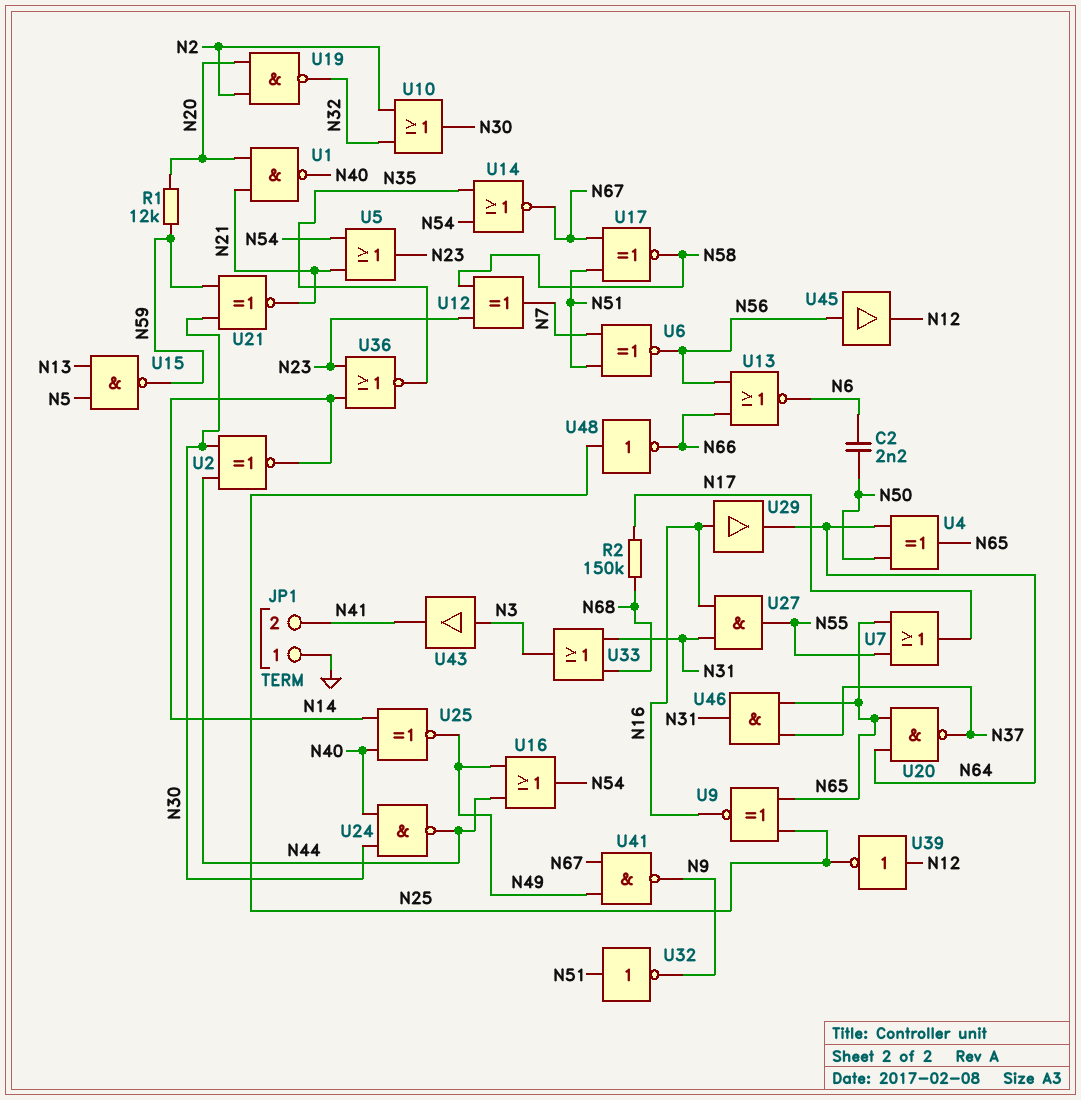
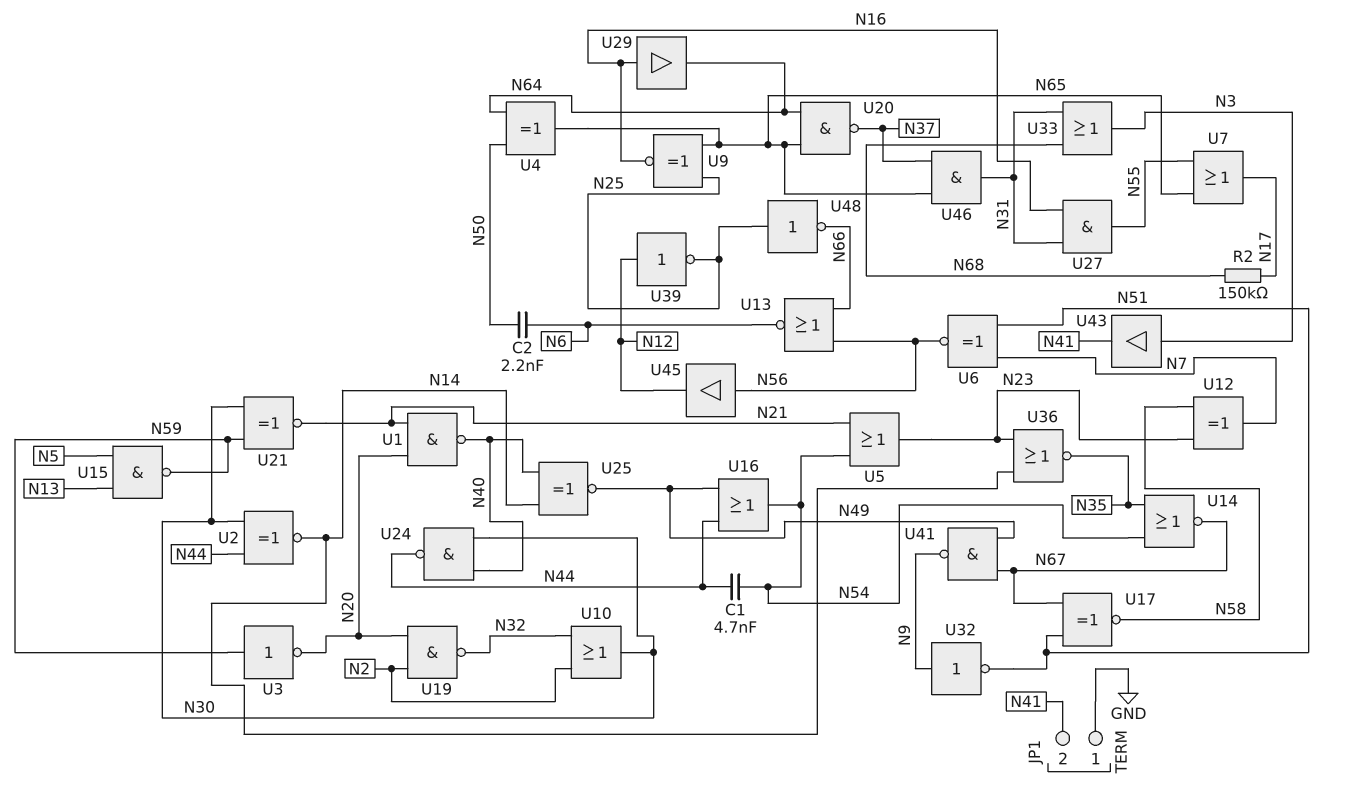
C1: none -> 4.7nF (N44, N54)
R1: 12k (N20, N59) -> none
U3: none -> NOT (in N59, out N20)
U32: NOT (in N51, out N9) -> NOT (in N9, out N51)

